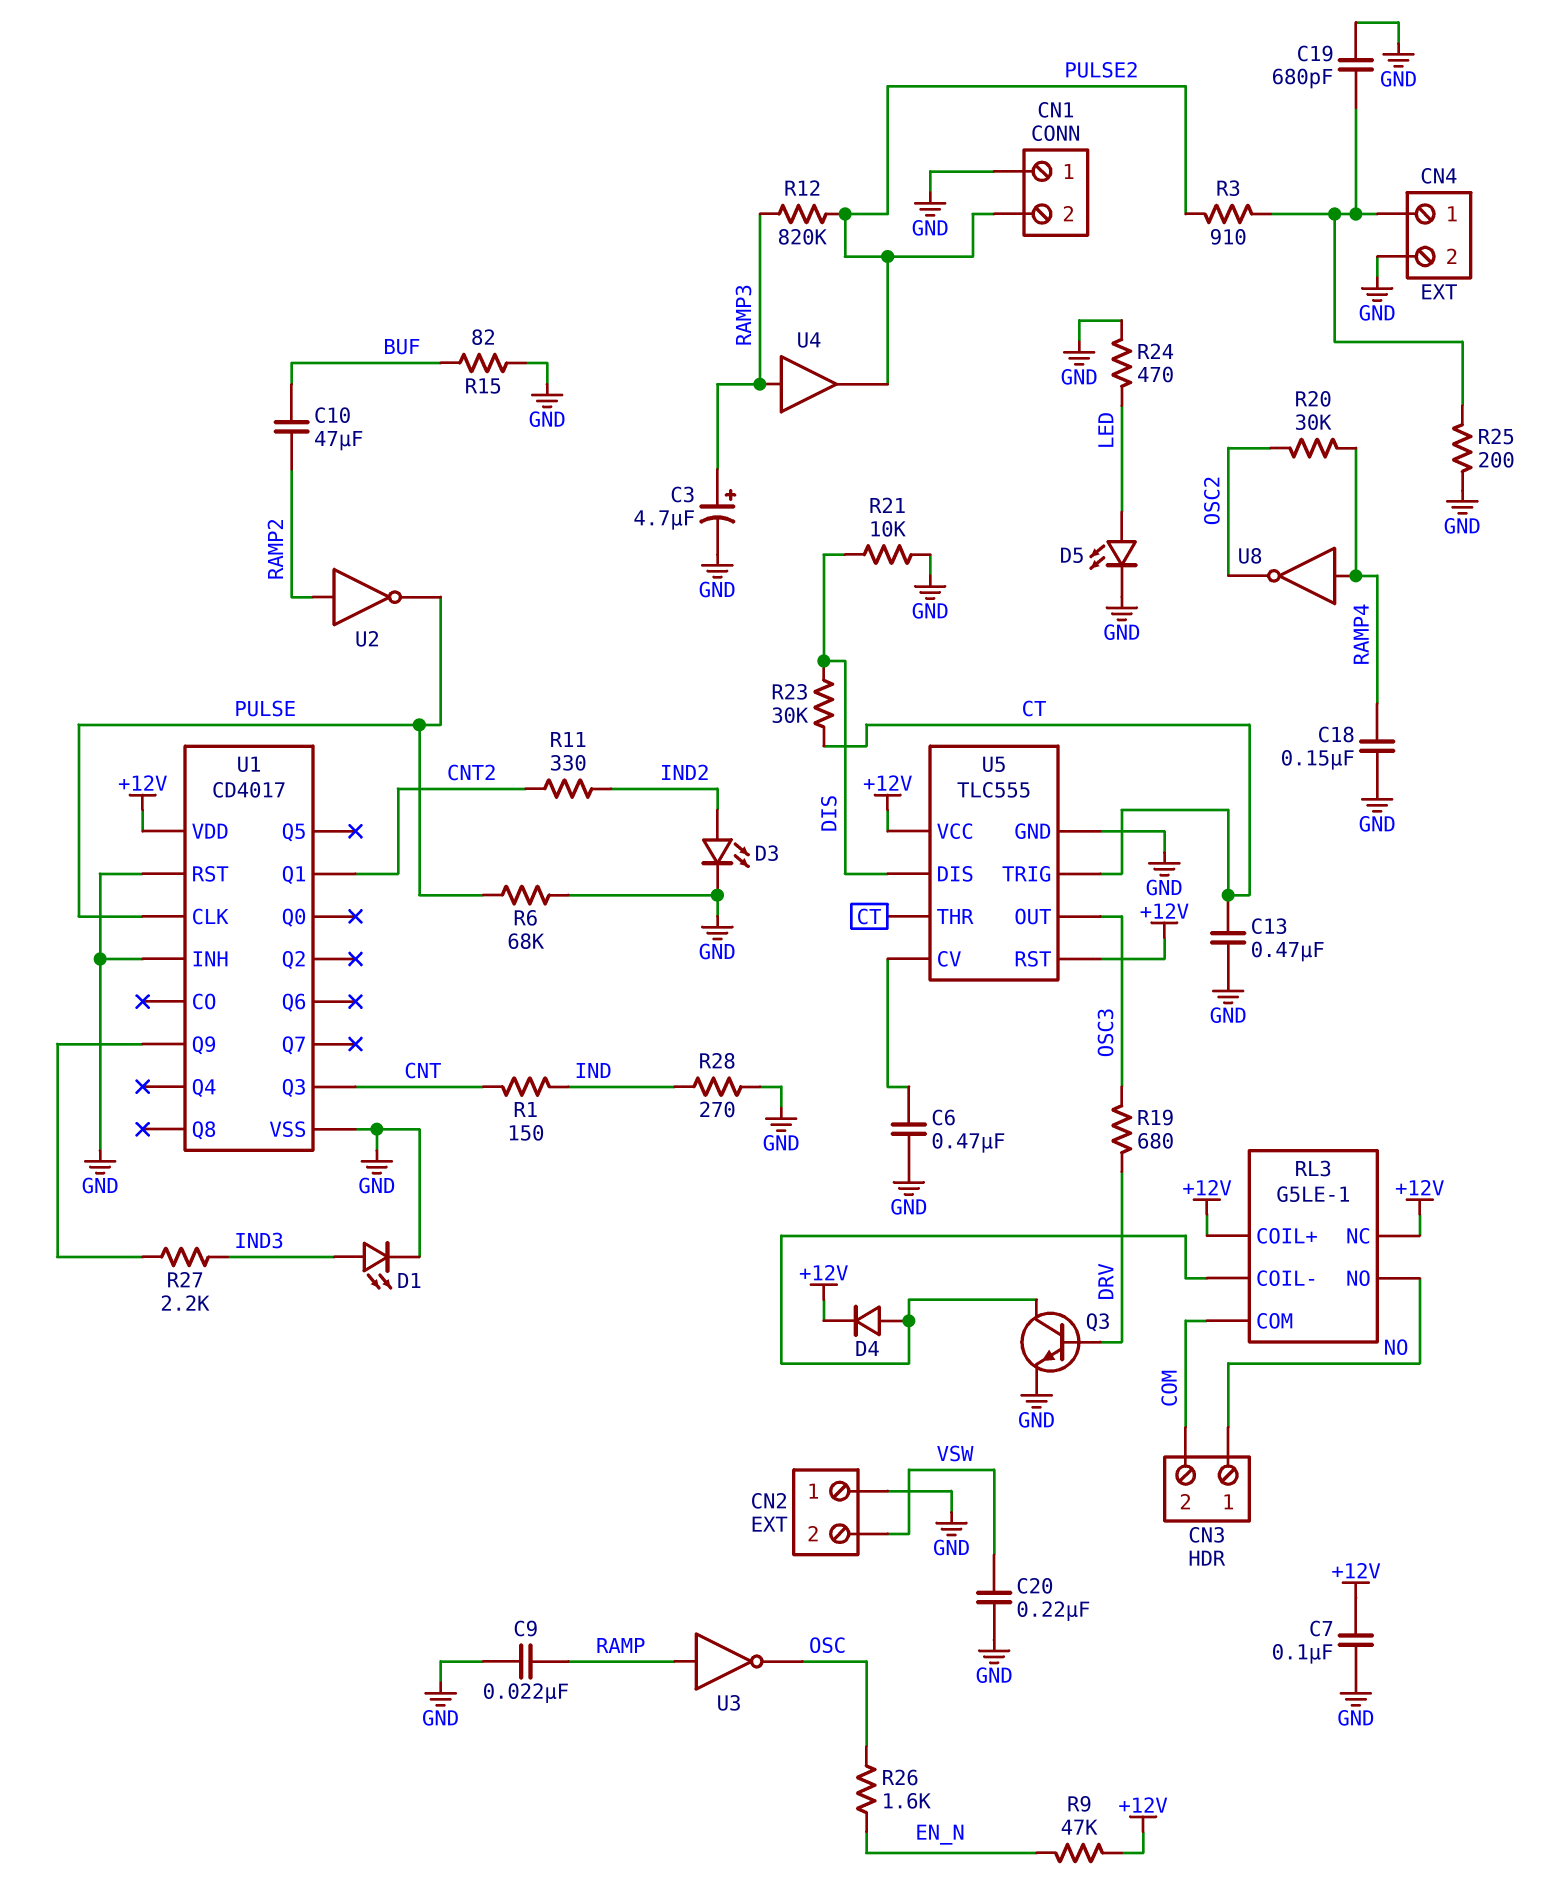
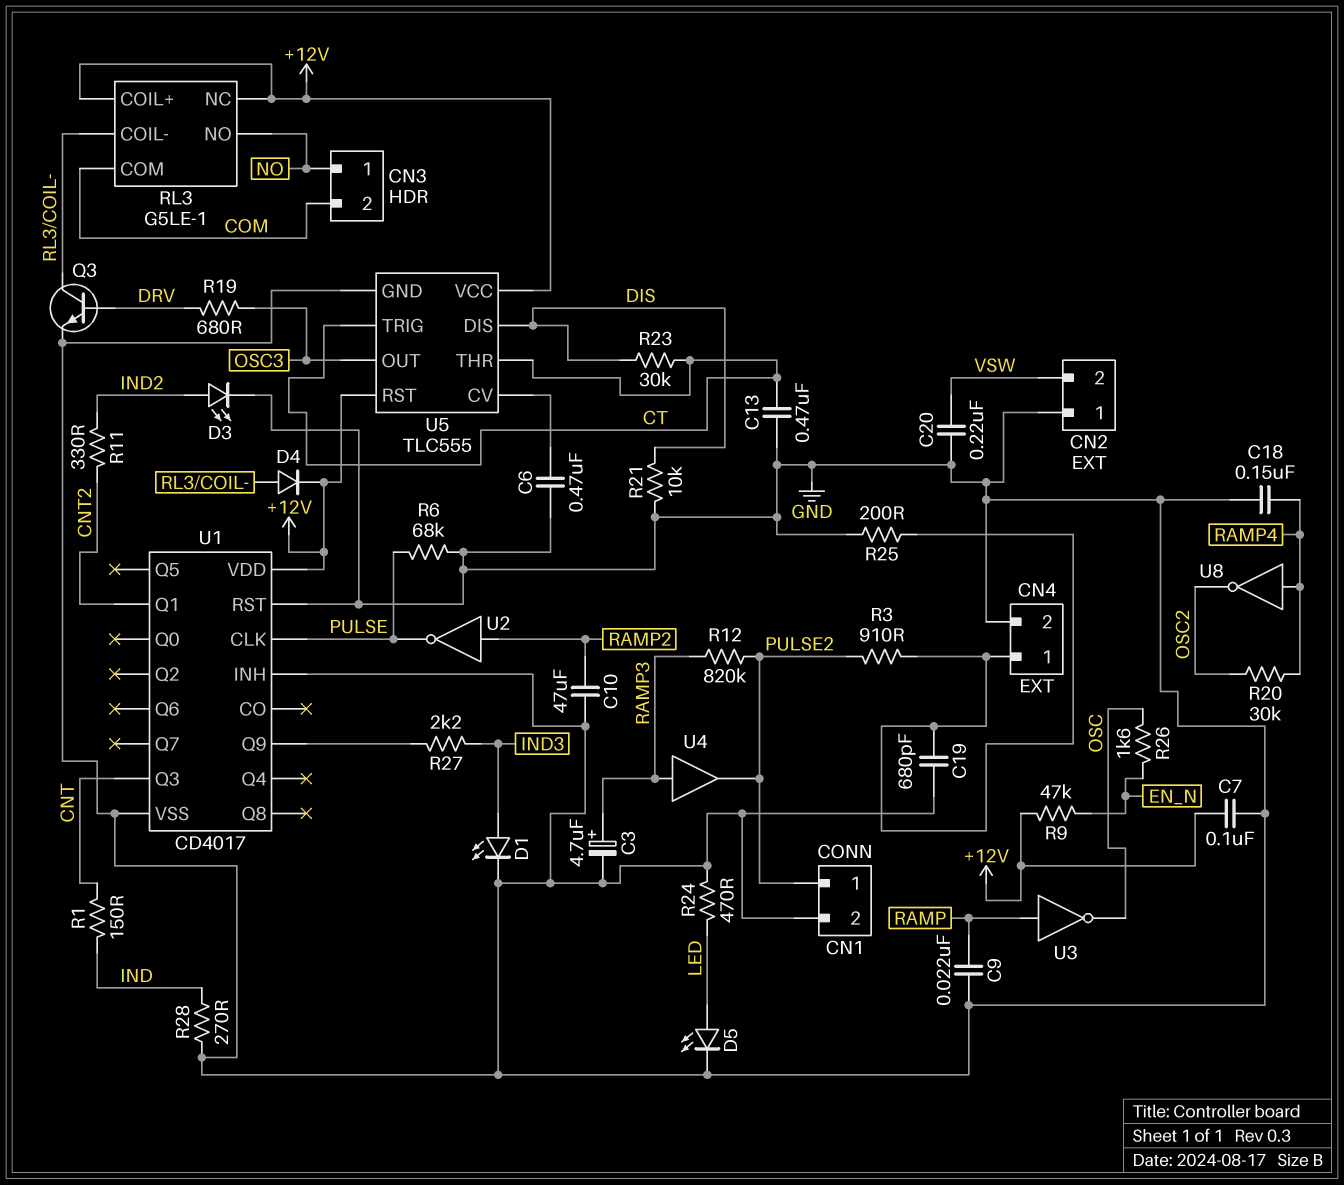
C10: 47uF (BUF, RAMP2) -> 47uF (GND, RAMP2)
CN1 pin 1: GND -> PULSE2
CN1 pin 2: PULSE2 -> GND
R15: 82 (BUF, GND) -> none

